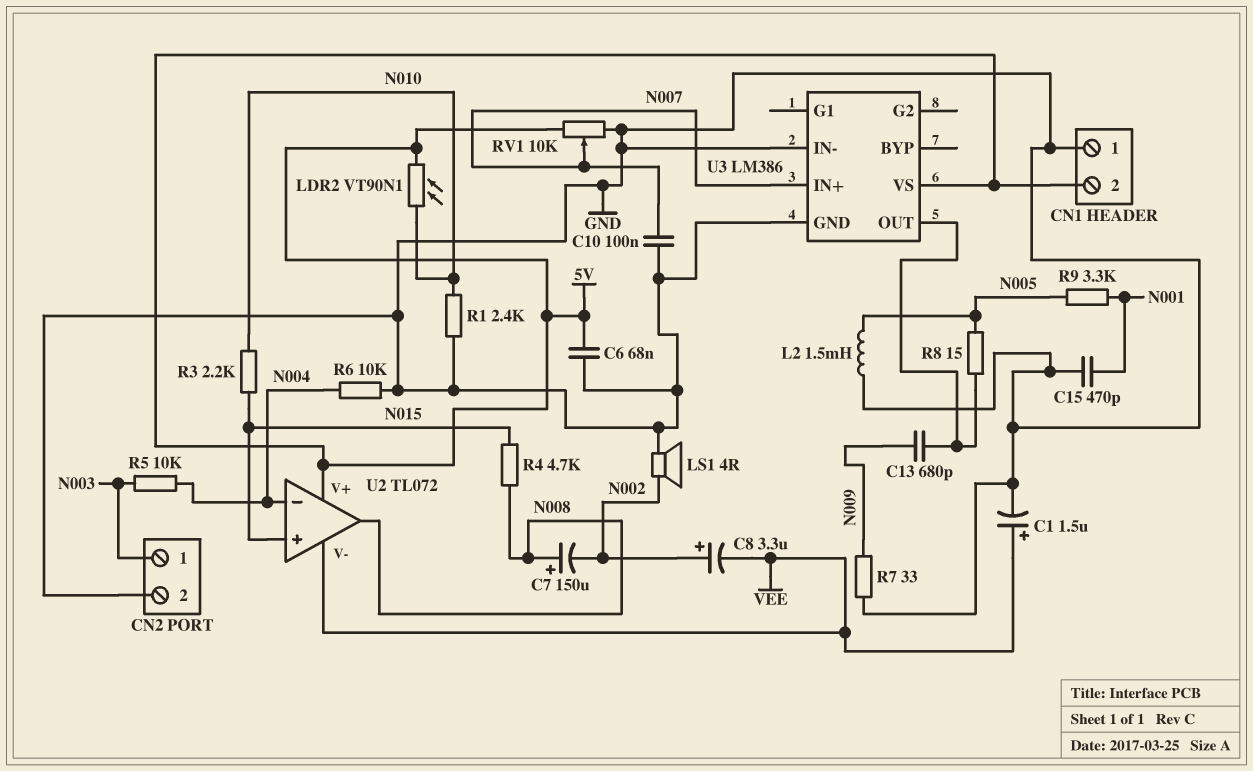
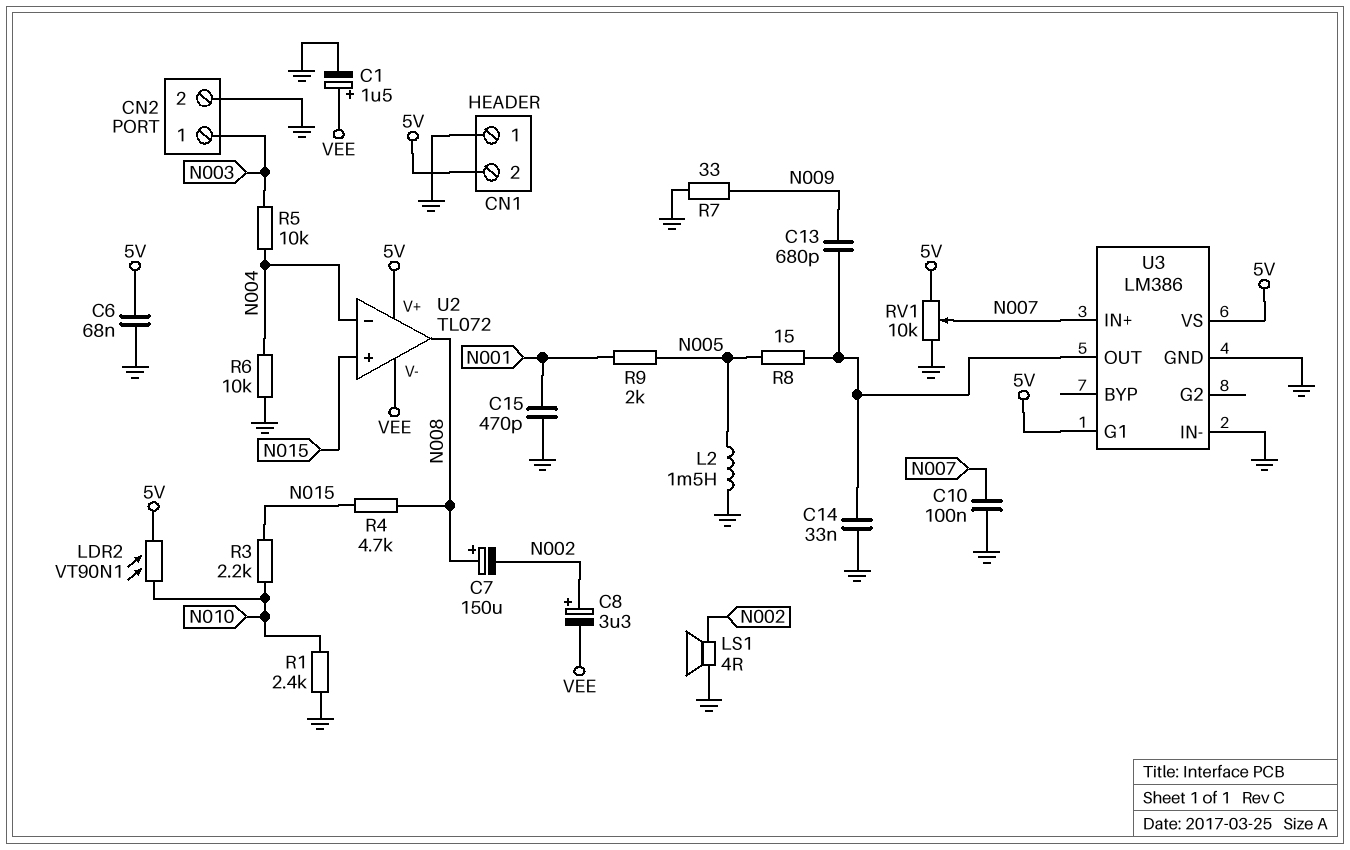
C14: none -> 33nF (GND, U3/OUT)
R9: 3.3k (N001, N005) -> 2k (N001, N005)
U3 pin G1: none -> 5V

